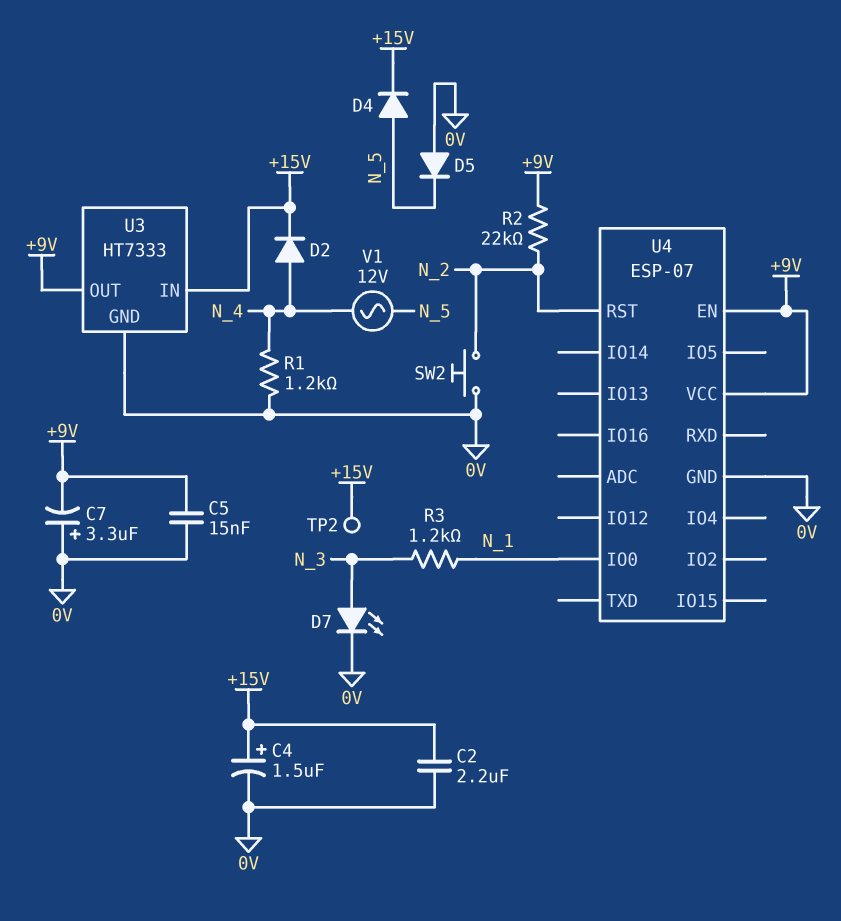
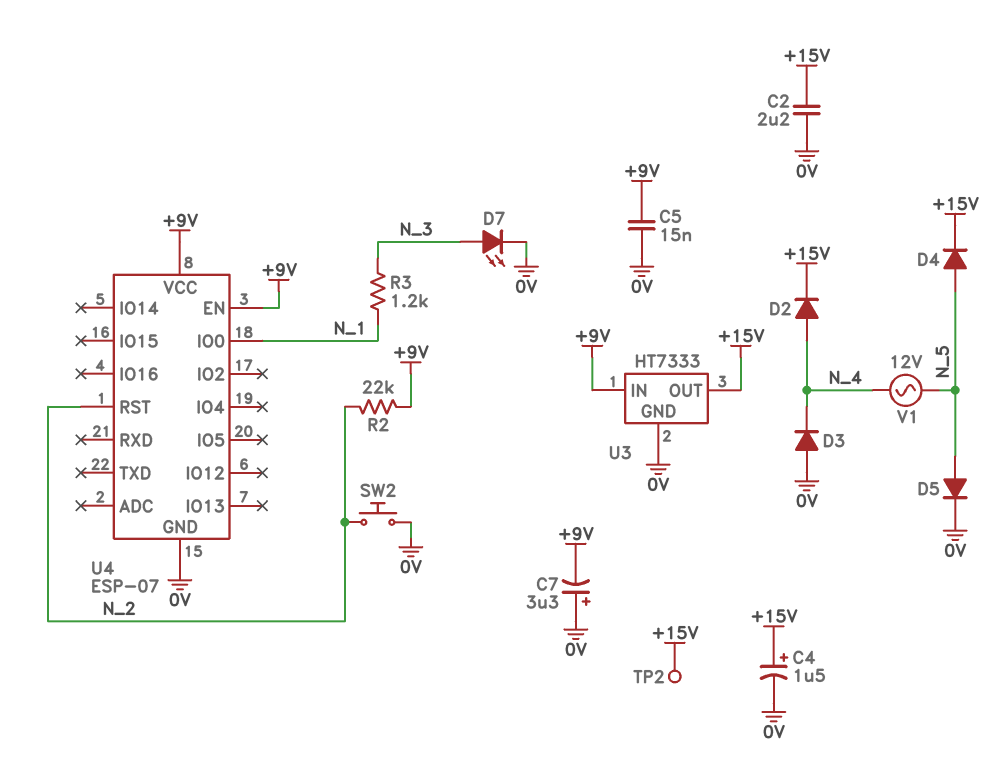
D3: none -> diode (A 0V, K N_4)
D5: diode (A 0V, K N_5) -> diode (A N_5, K 0V)
R1: 1.2k (0V, N_4) -> none
U3 pin IN: +15V -> +9V
U3 pin OUT: +9V -> +15V

